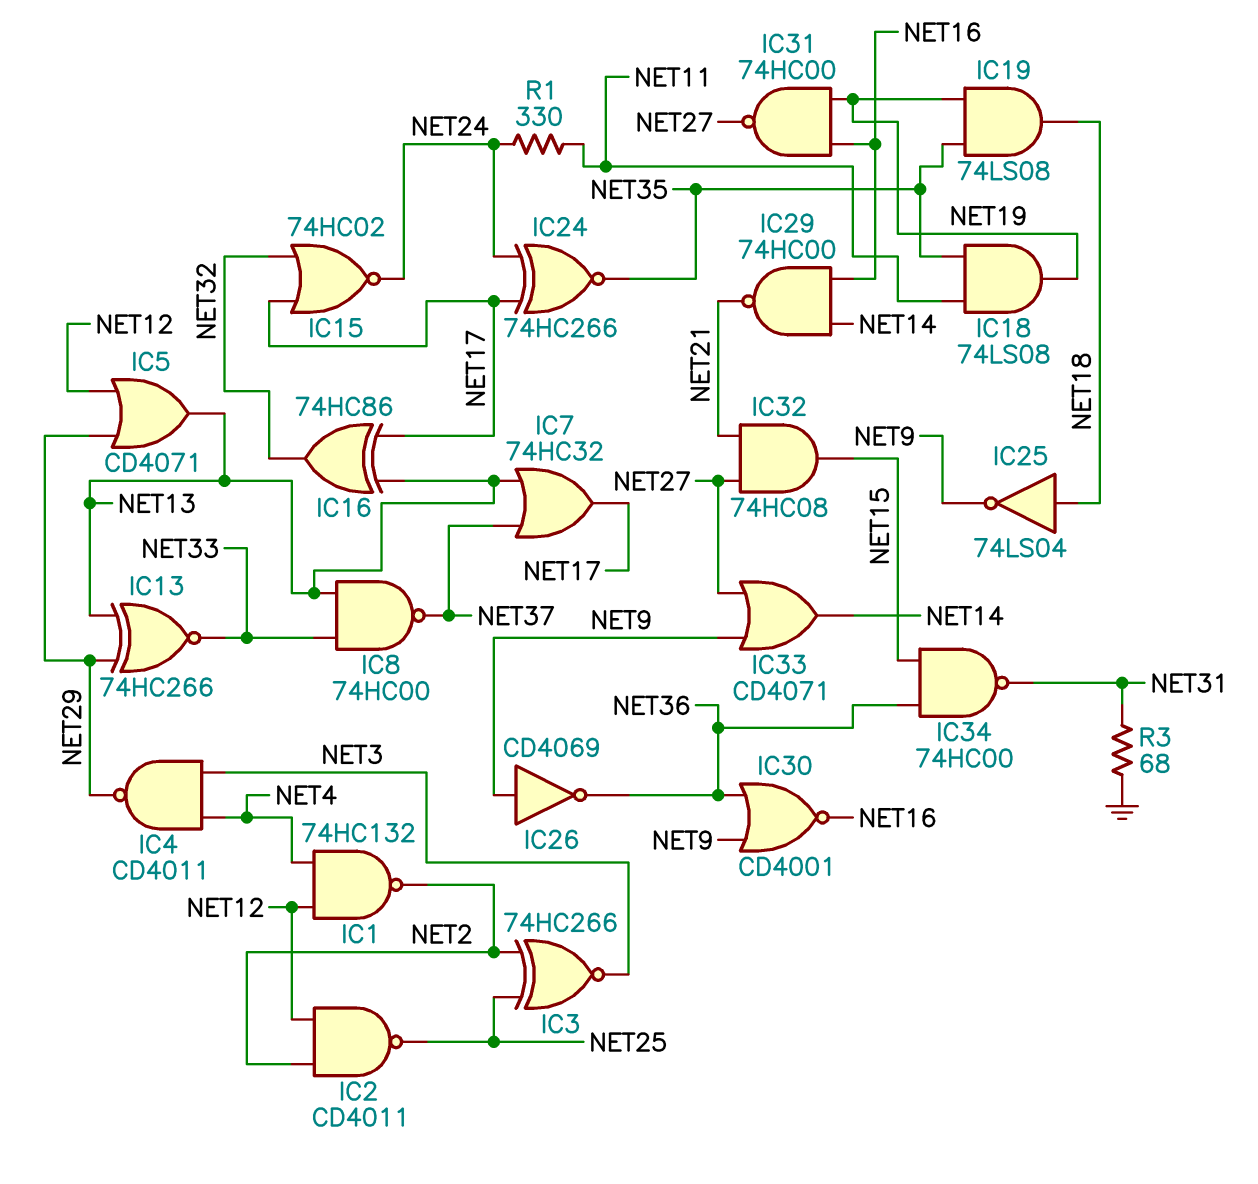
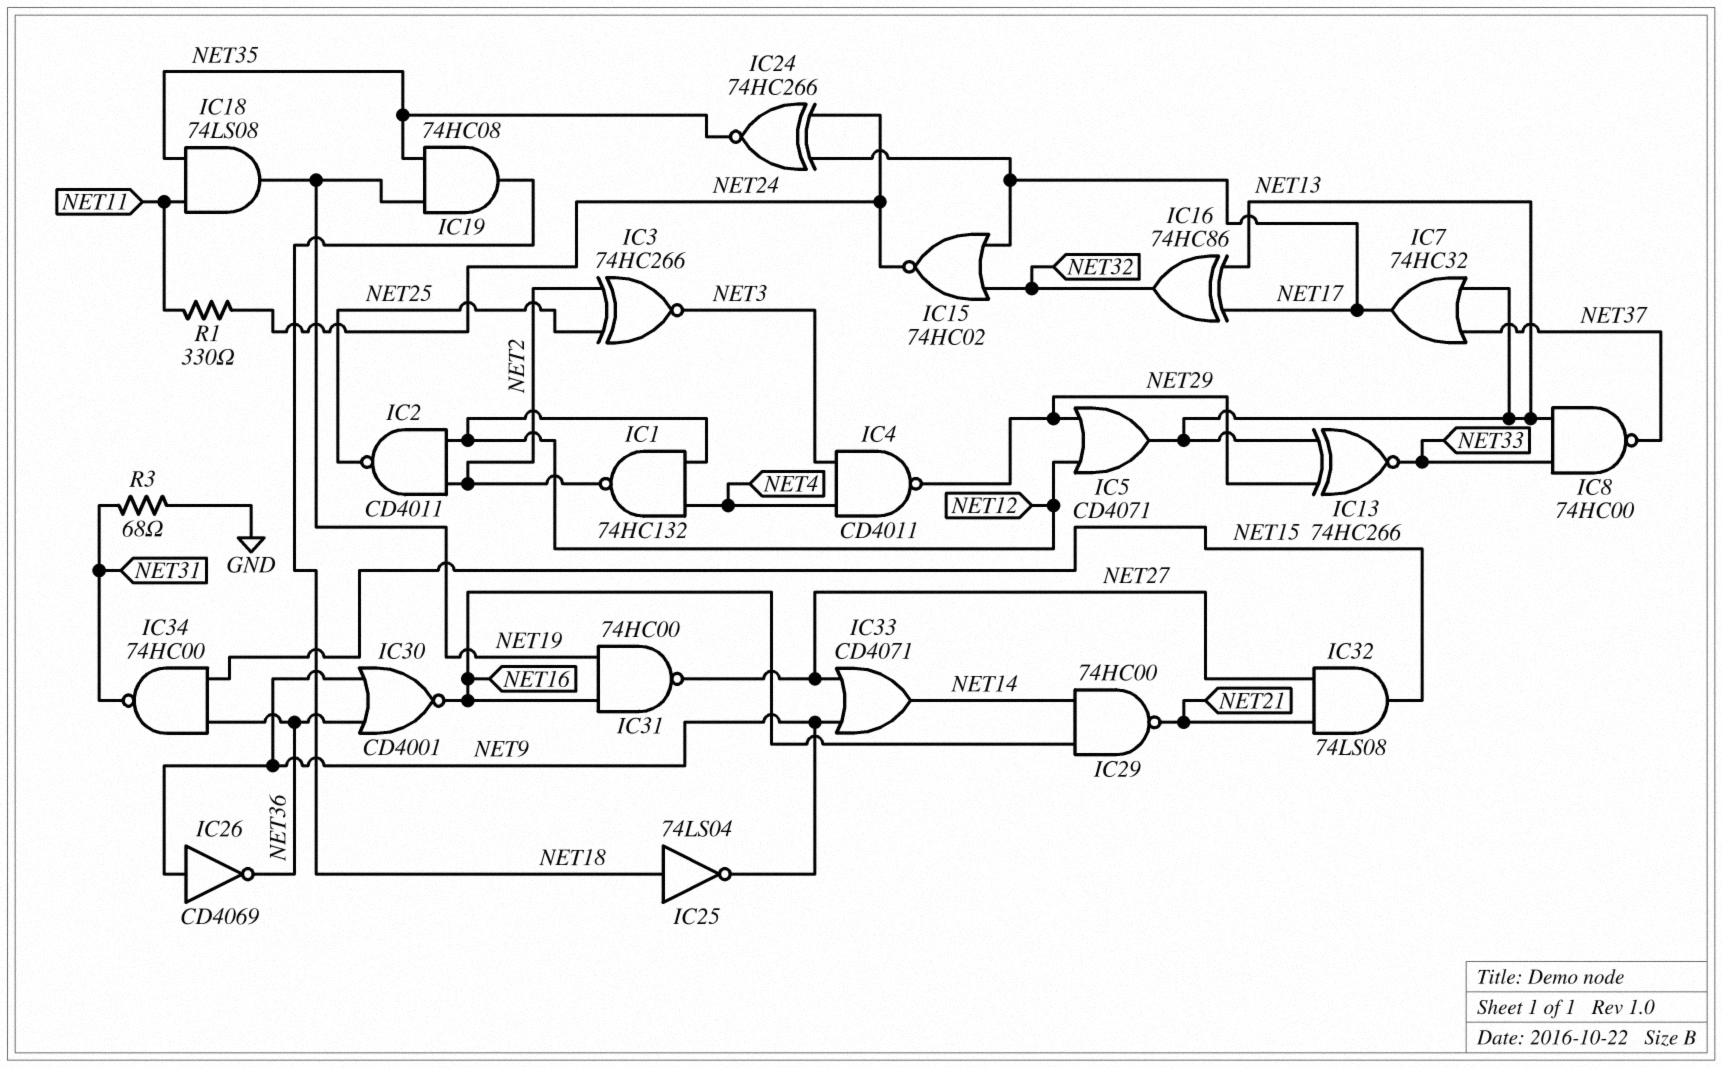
IC19: AND 74LS08 (in NET19, in NET35, out NET18) -> AND 74HC08 (in NET19, in NET35, out NET18)
IC32: AND 74HC08 (in NET21, in NET27, out NET15) -> AND 74LS08 (in NET21, in NET27, out NET15)

